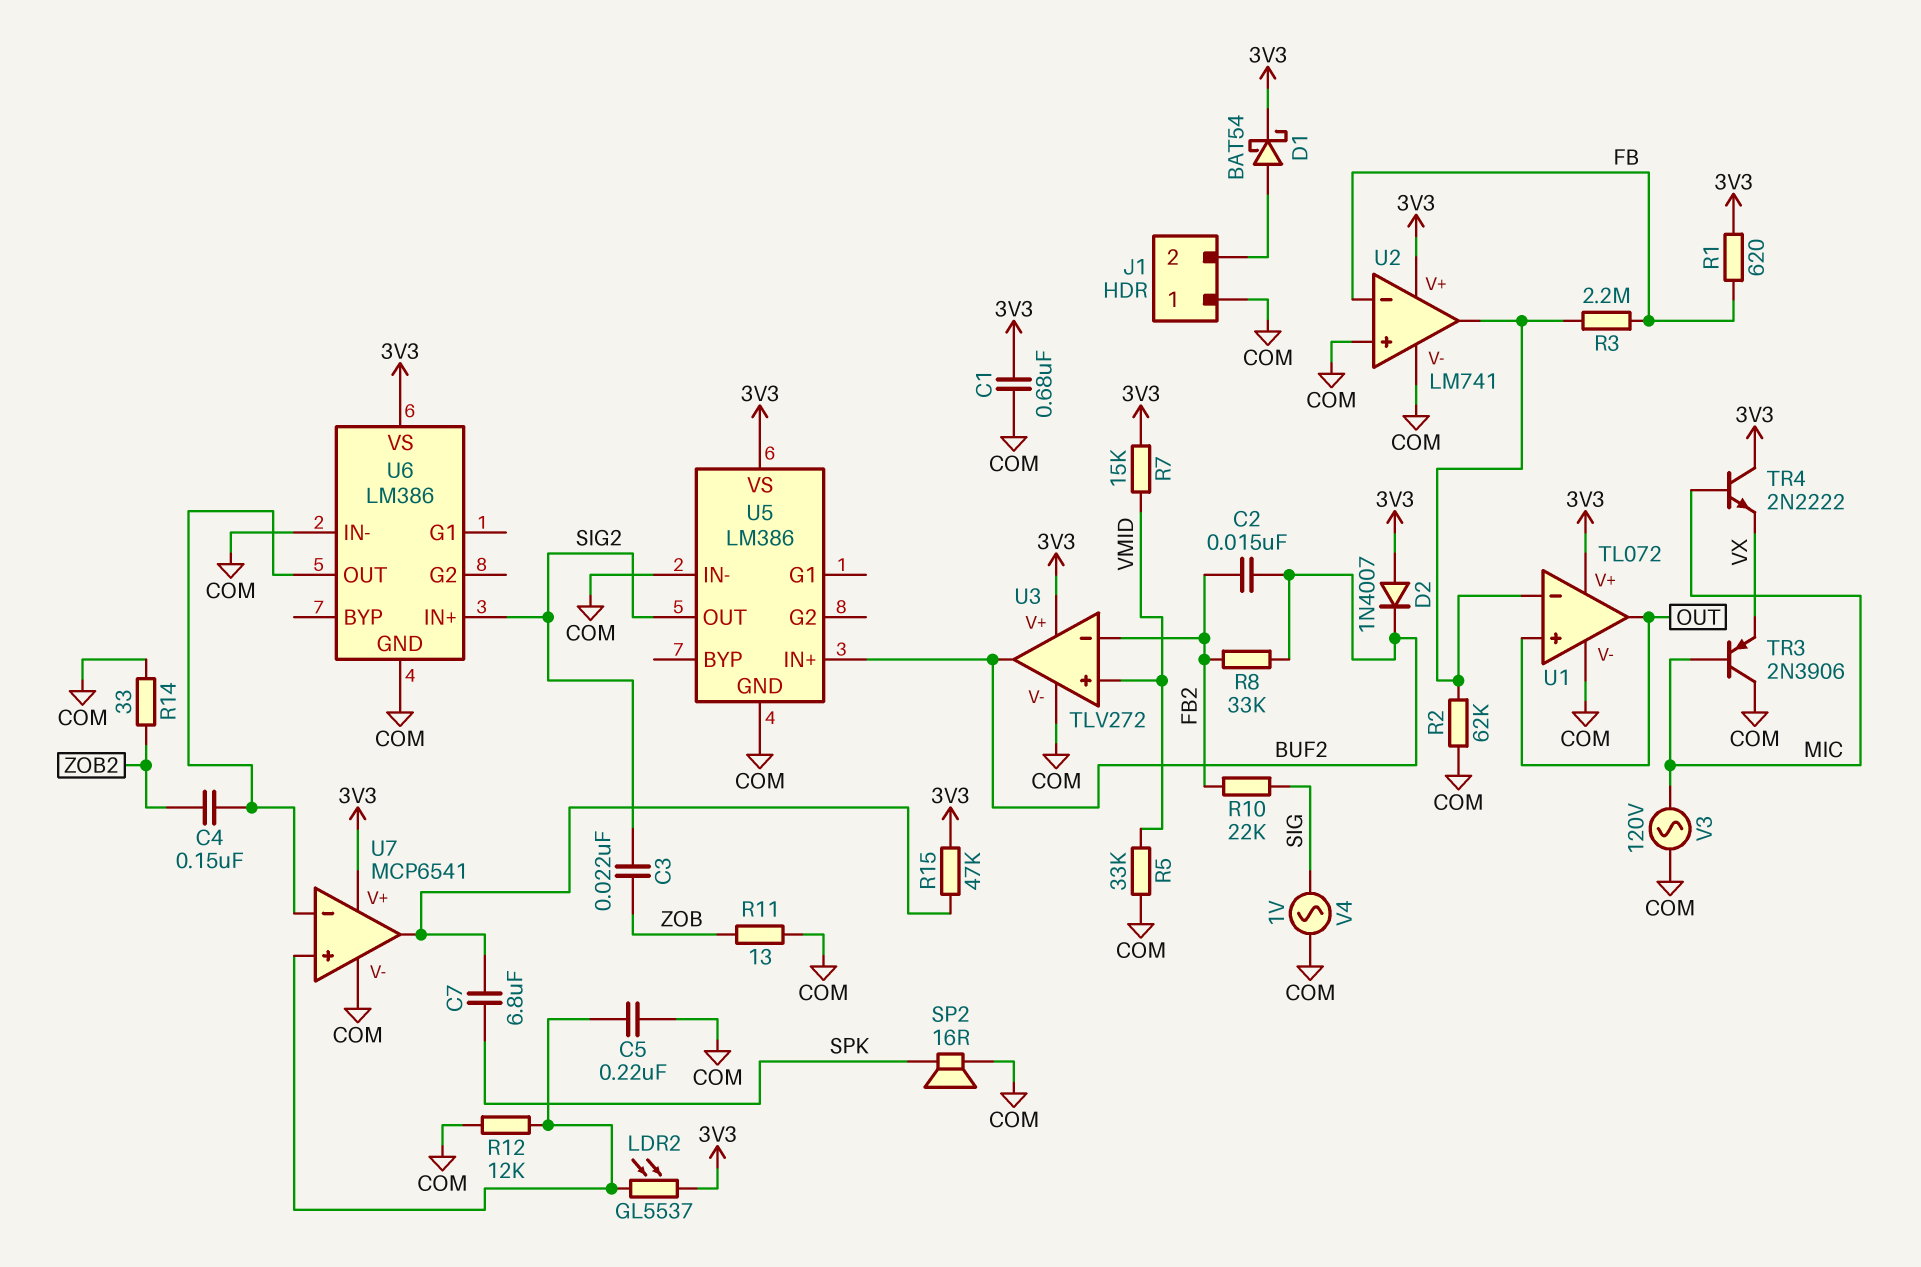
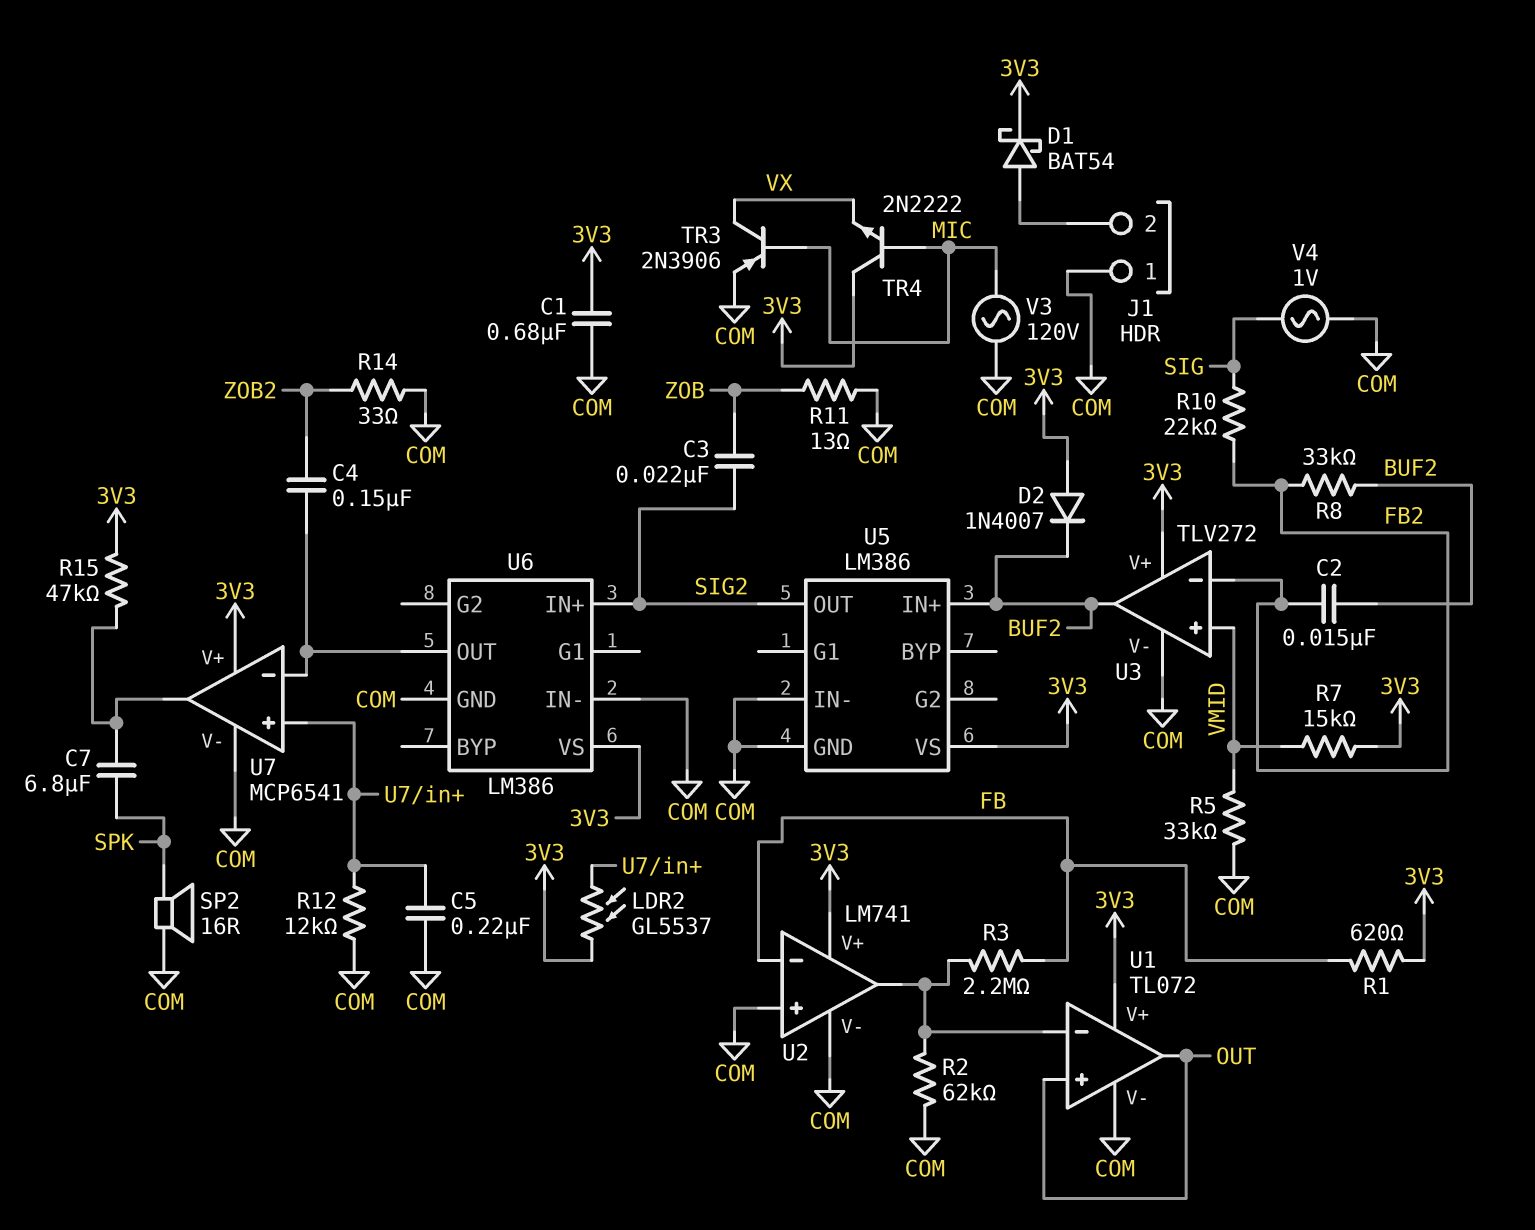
TR3: PNP 2N3906 (B MIC, C COM, E VX) -> PNP 2N3906 (B MIC, C VX, E COM)

